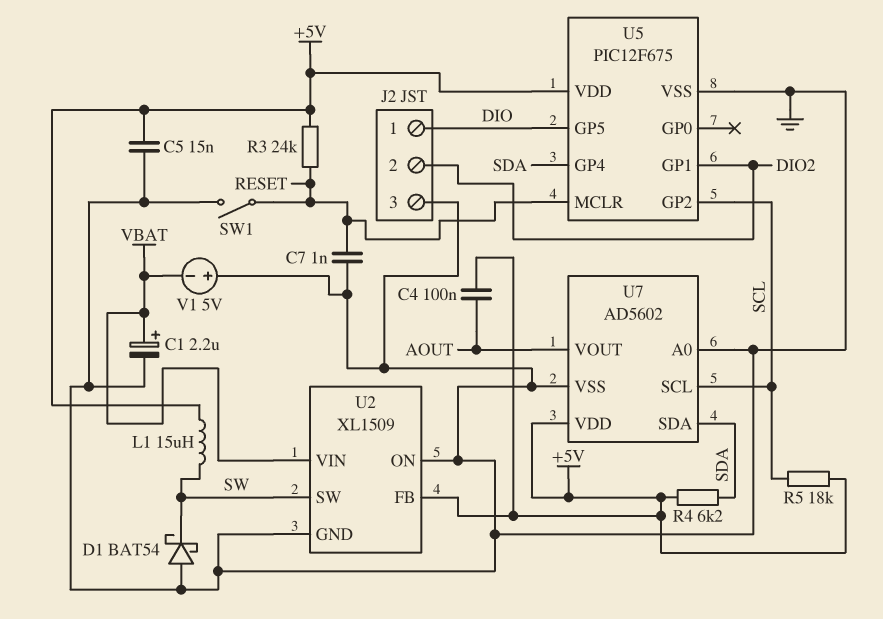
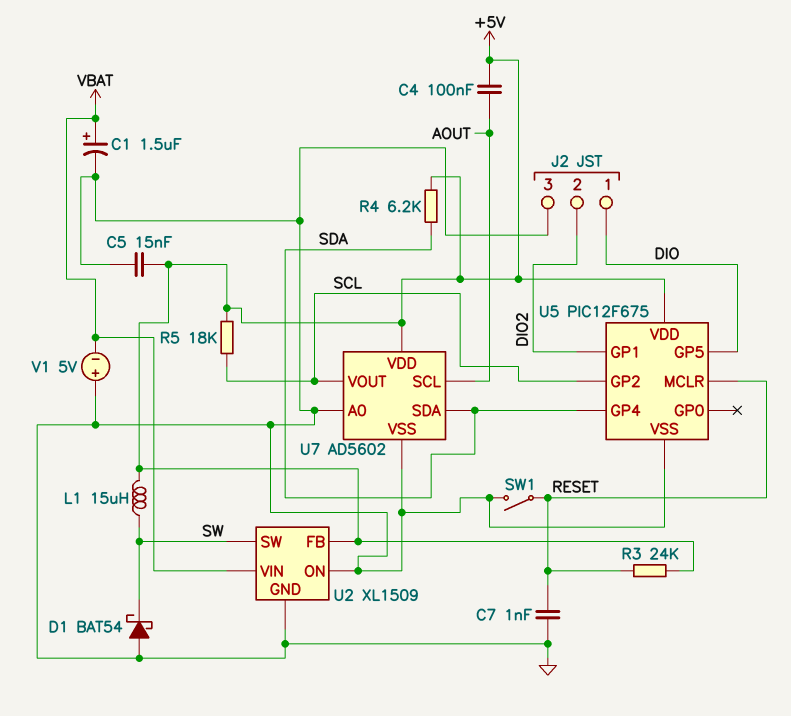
C1: 2.2uF (plus VBAT, minus GND) -> 1.5uF (plus VBAT, minus GND)
U7 pin SCL: SCL -> AOUT
U7 pin VOUT: AOUT -> SCL

